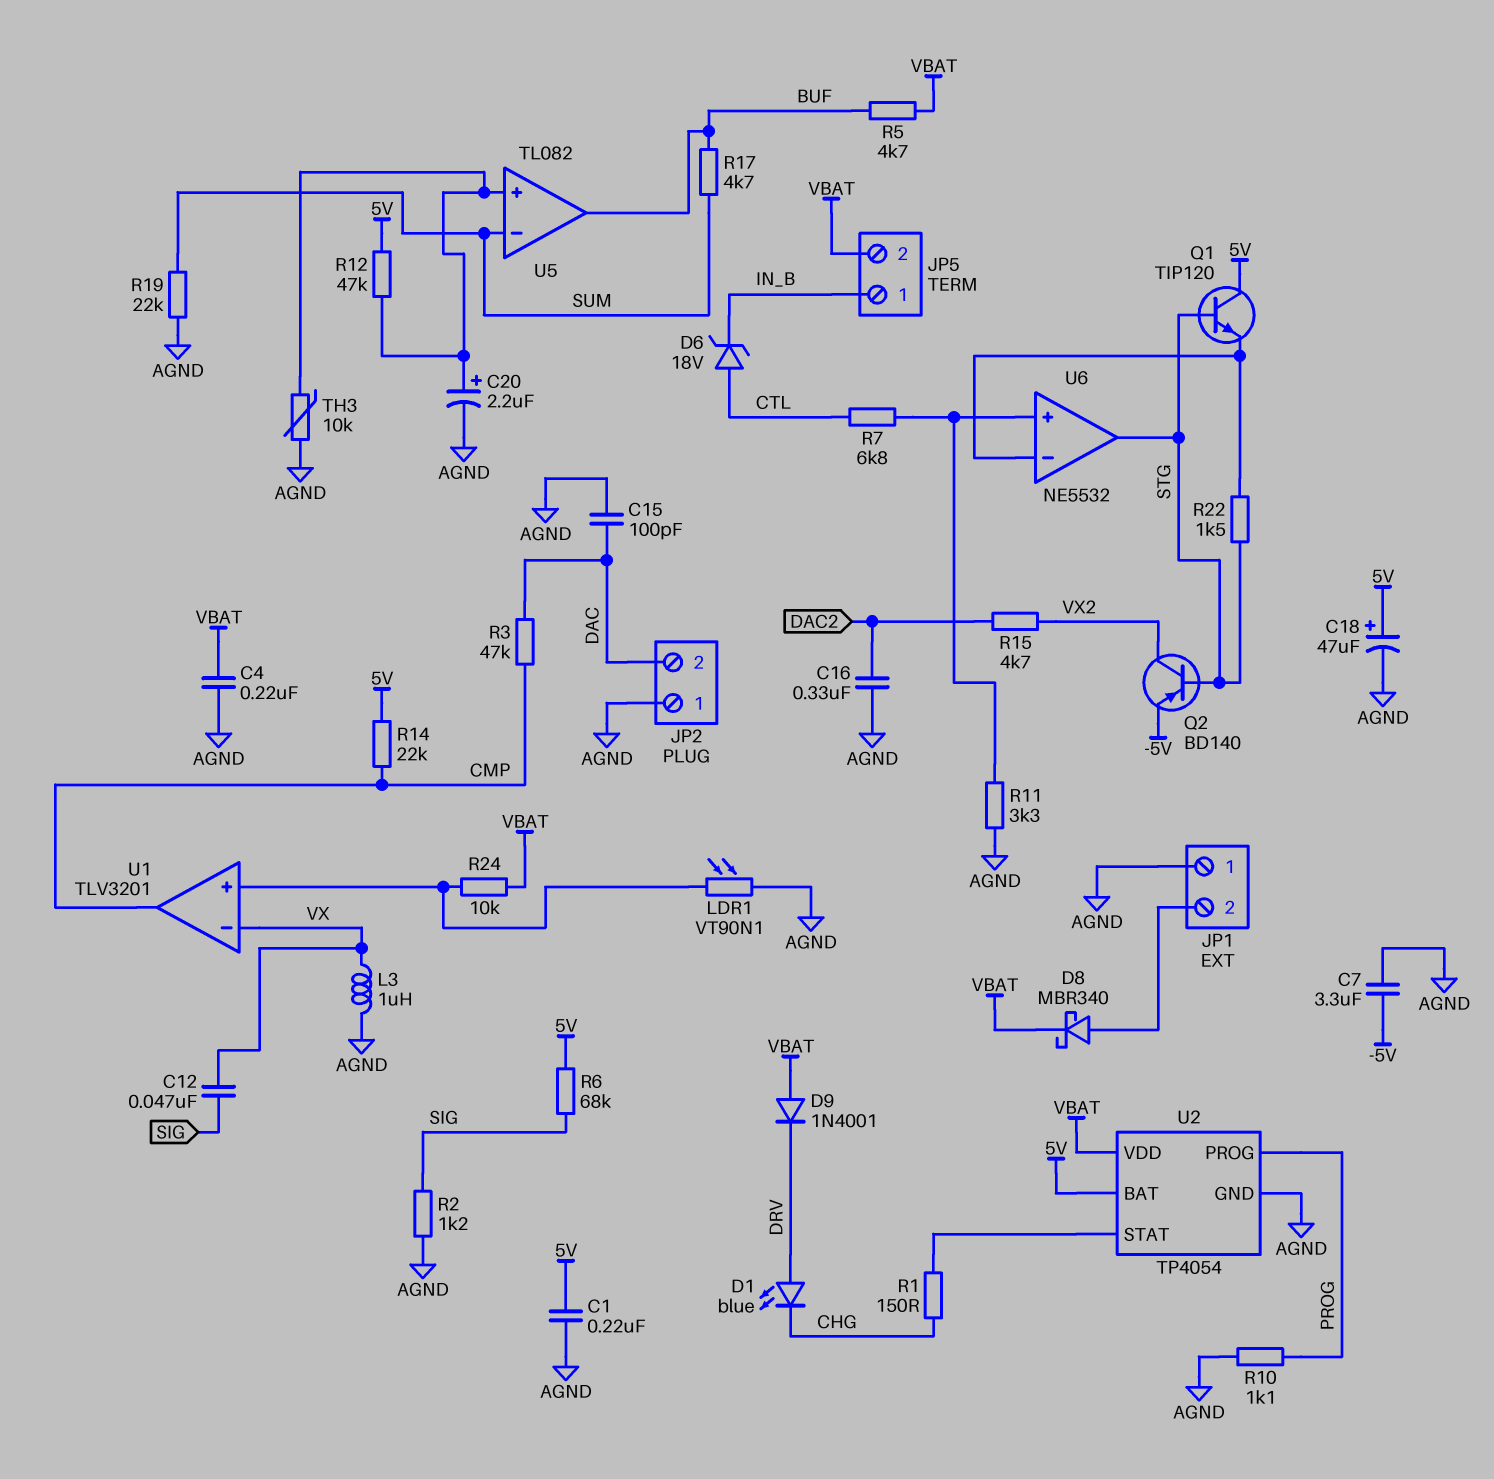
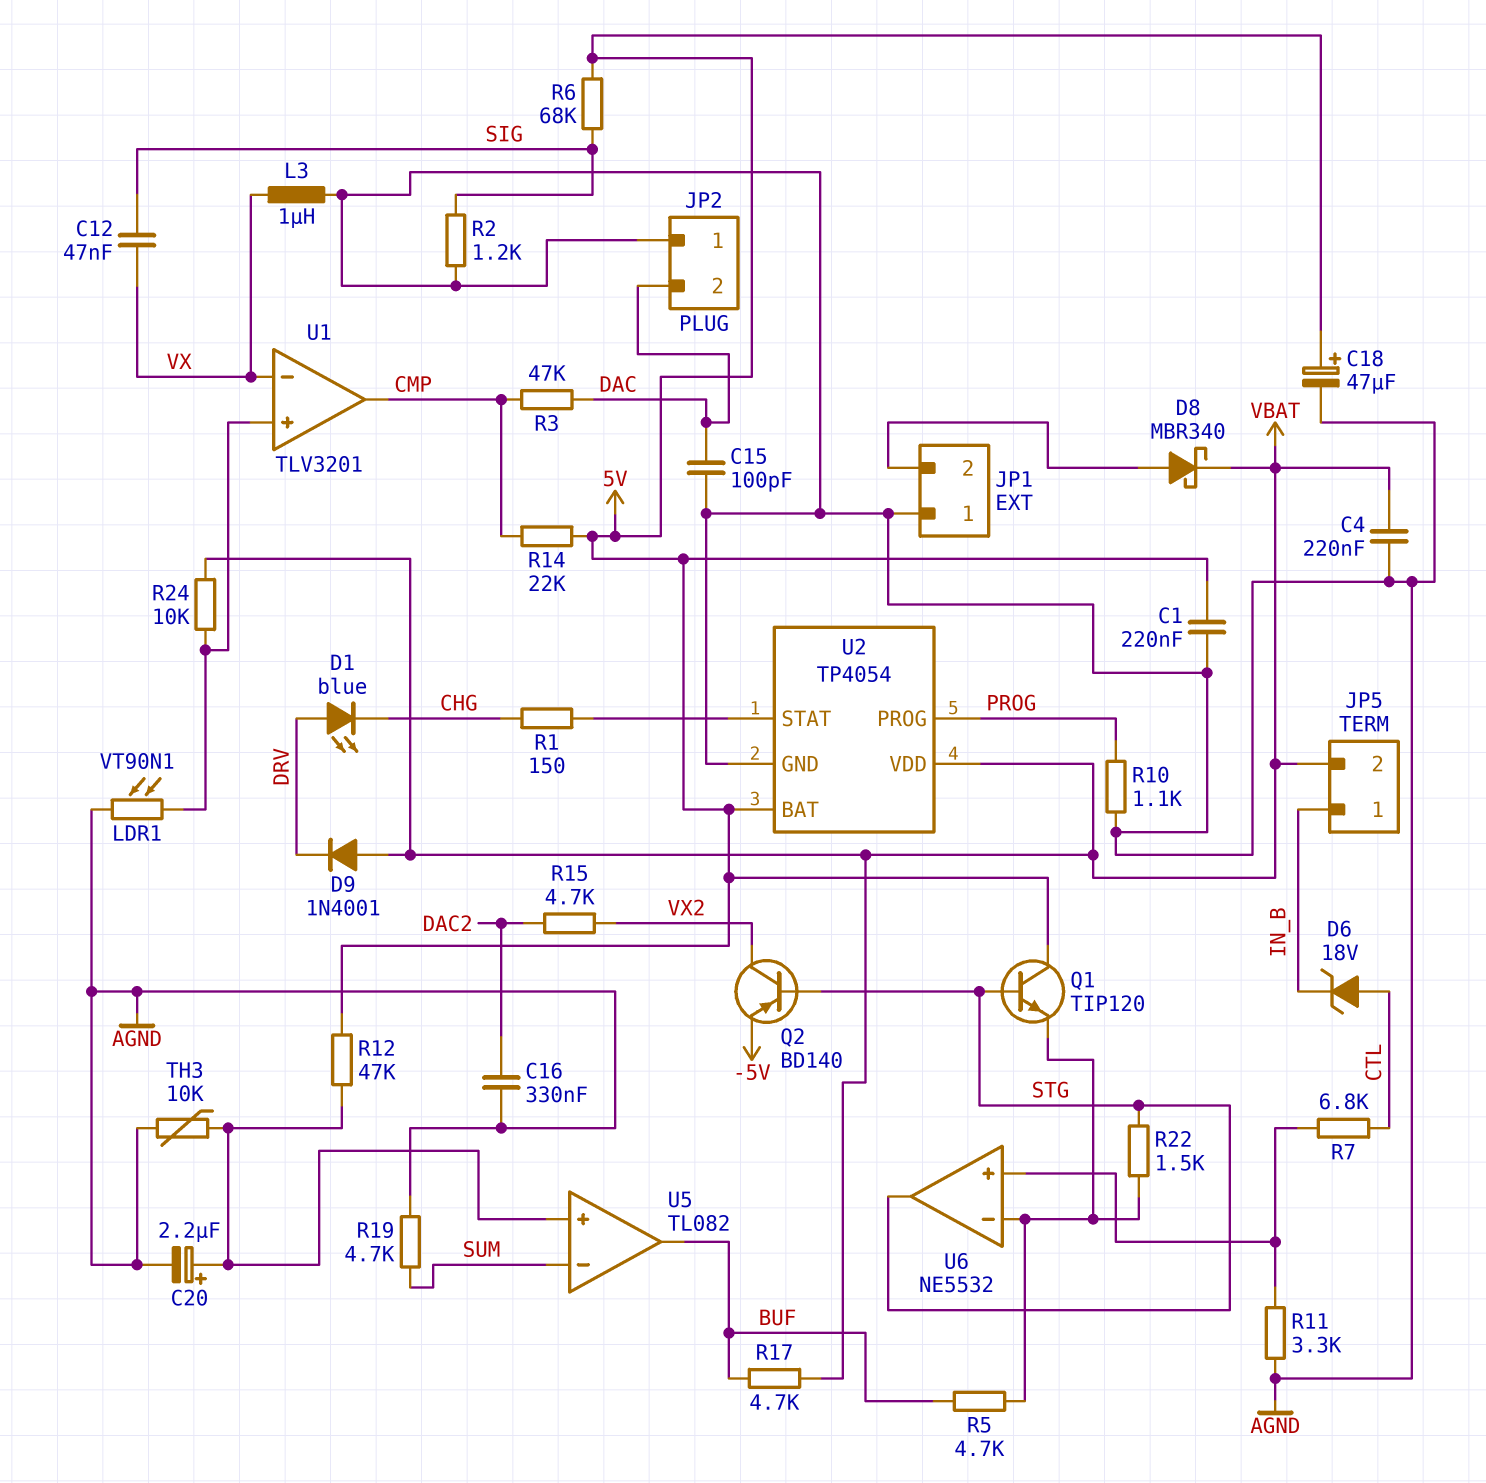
C7: 3.3uF (-5V, AGND) -> none
R5: 4.7k (BUF, VBAT) -> 4.7k (BUF, U6/in-)
R17: 4.7k (BUF, SUM) -> 4.7k (BUF, VBAT)
R19: 22k (AGND, SUM) -> 4.7k (AGND, SUM)

